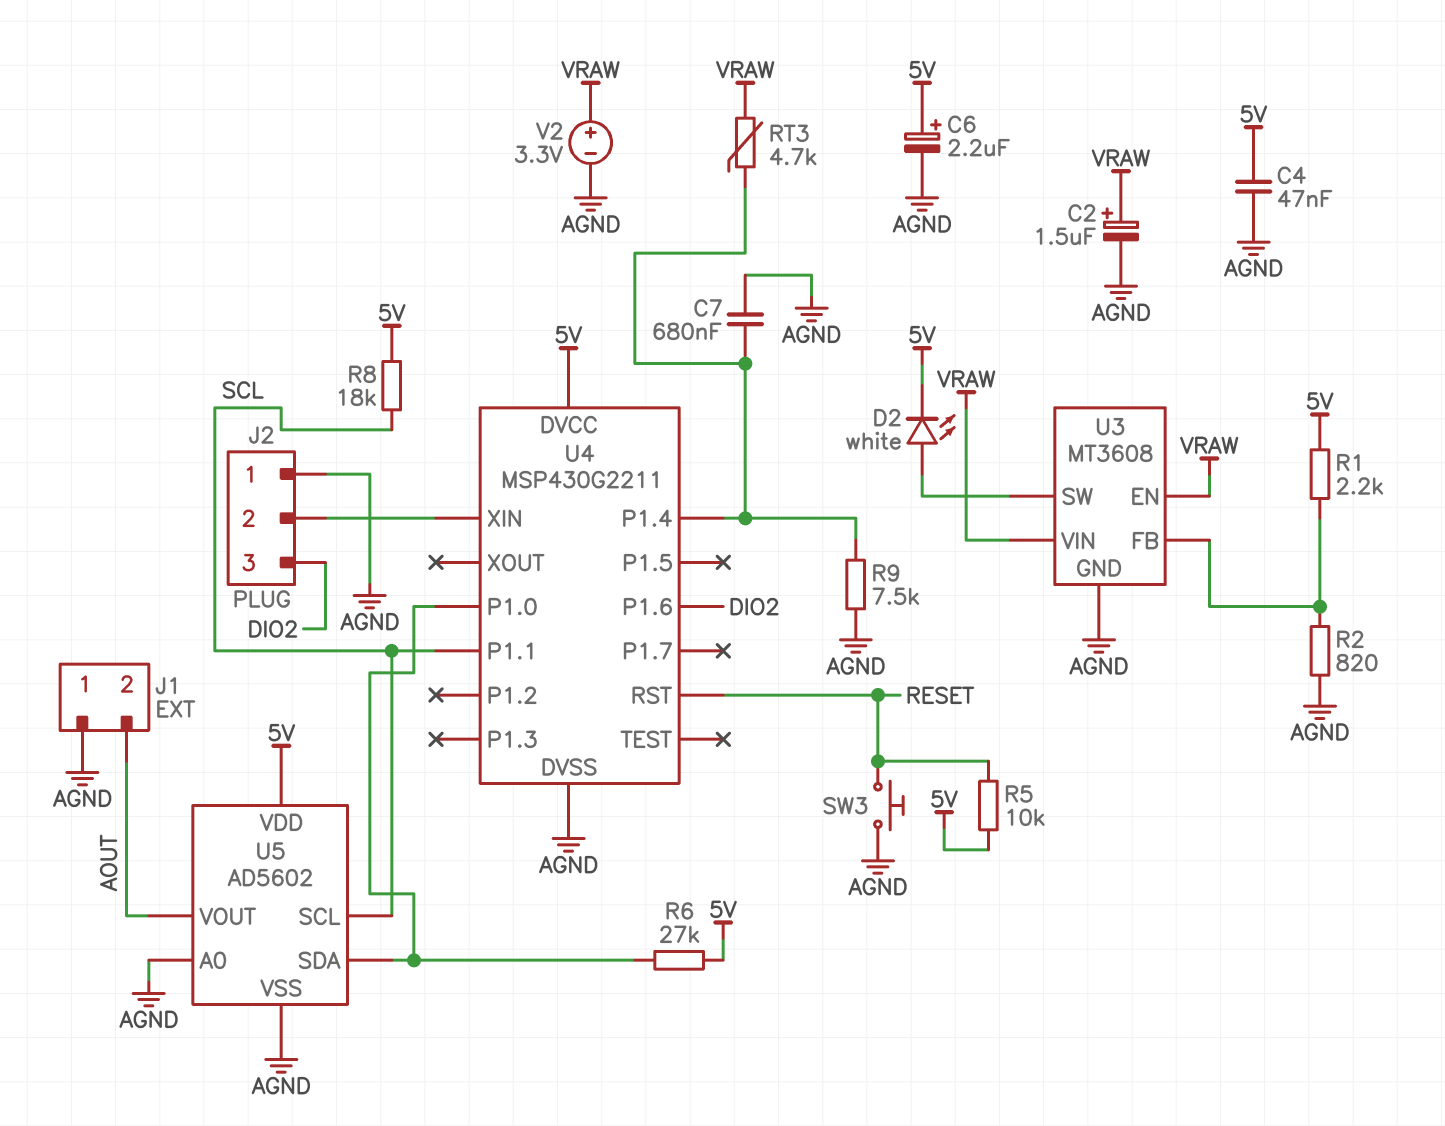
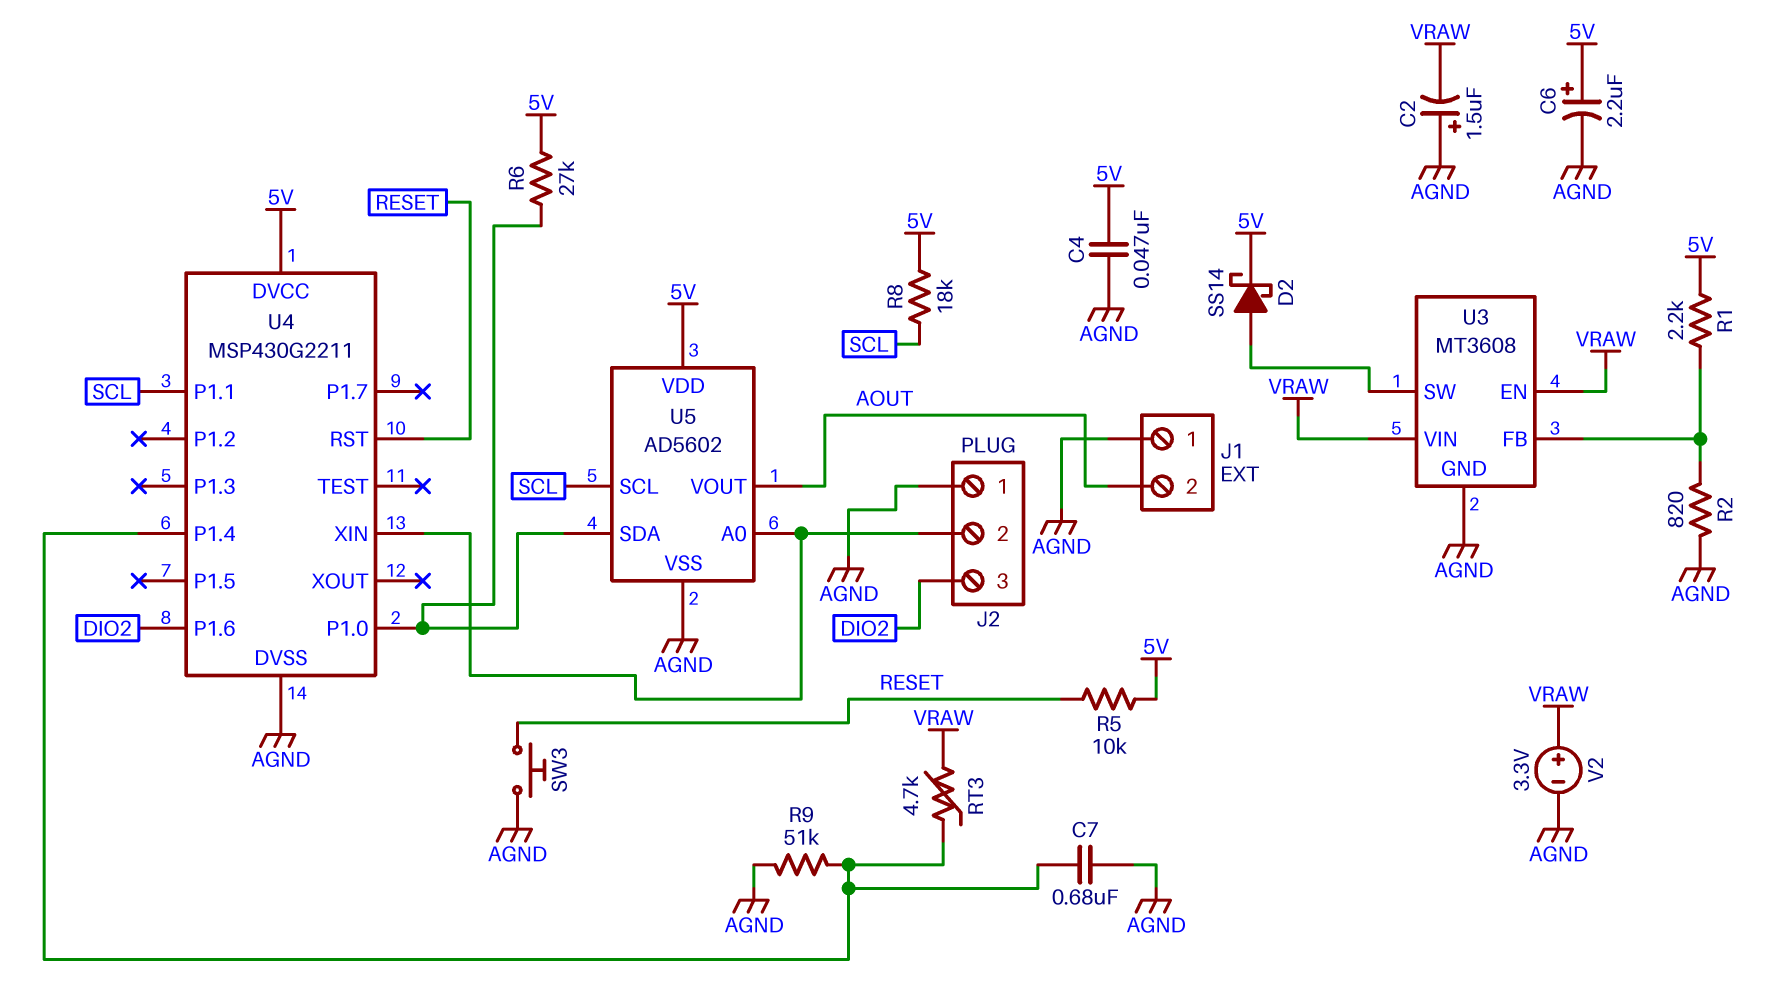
C2: 1.5uF (plus VRAW, minus AGND) -> 1.5uF (plus AGND, minus VRAW)
D2: LED white (A U3/SW, K 5V) -> schottky SS14 (A U3/SW, K 5V)
R9: 7.5k (AGND, U4/P1.4) -> 51k (AGND, U4/P1.4)
U5 pin A0: AGND -> J2/2

